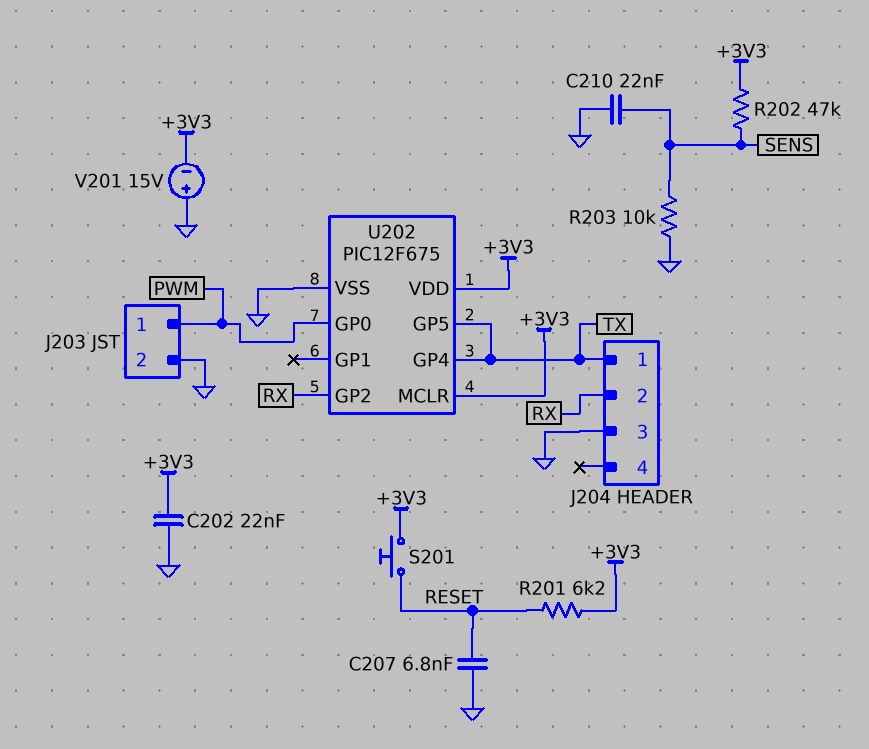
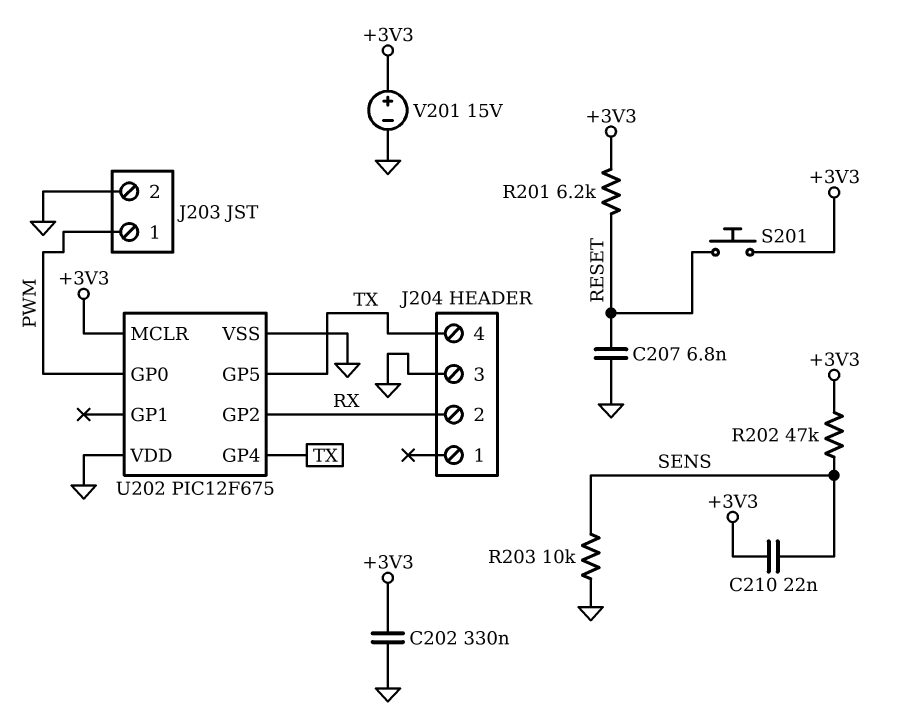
C202: 22nF (+3V3, GND) -> 330nF (+3V3, GND)
C210: 22nF (GND, SENS) -> 22nF (+3V3, SENS)
J204 pin 1: TX -> none
J204 pin 4: none -> TX
U202 pin VDD: +3V3 -> GND
V201: 15V (plus GND, minus +3V3) -> 15V (plus +3V3, minus GND)

